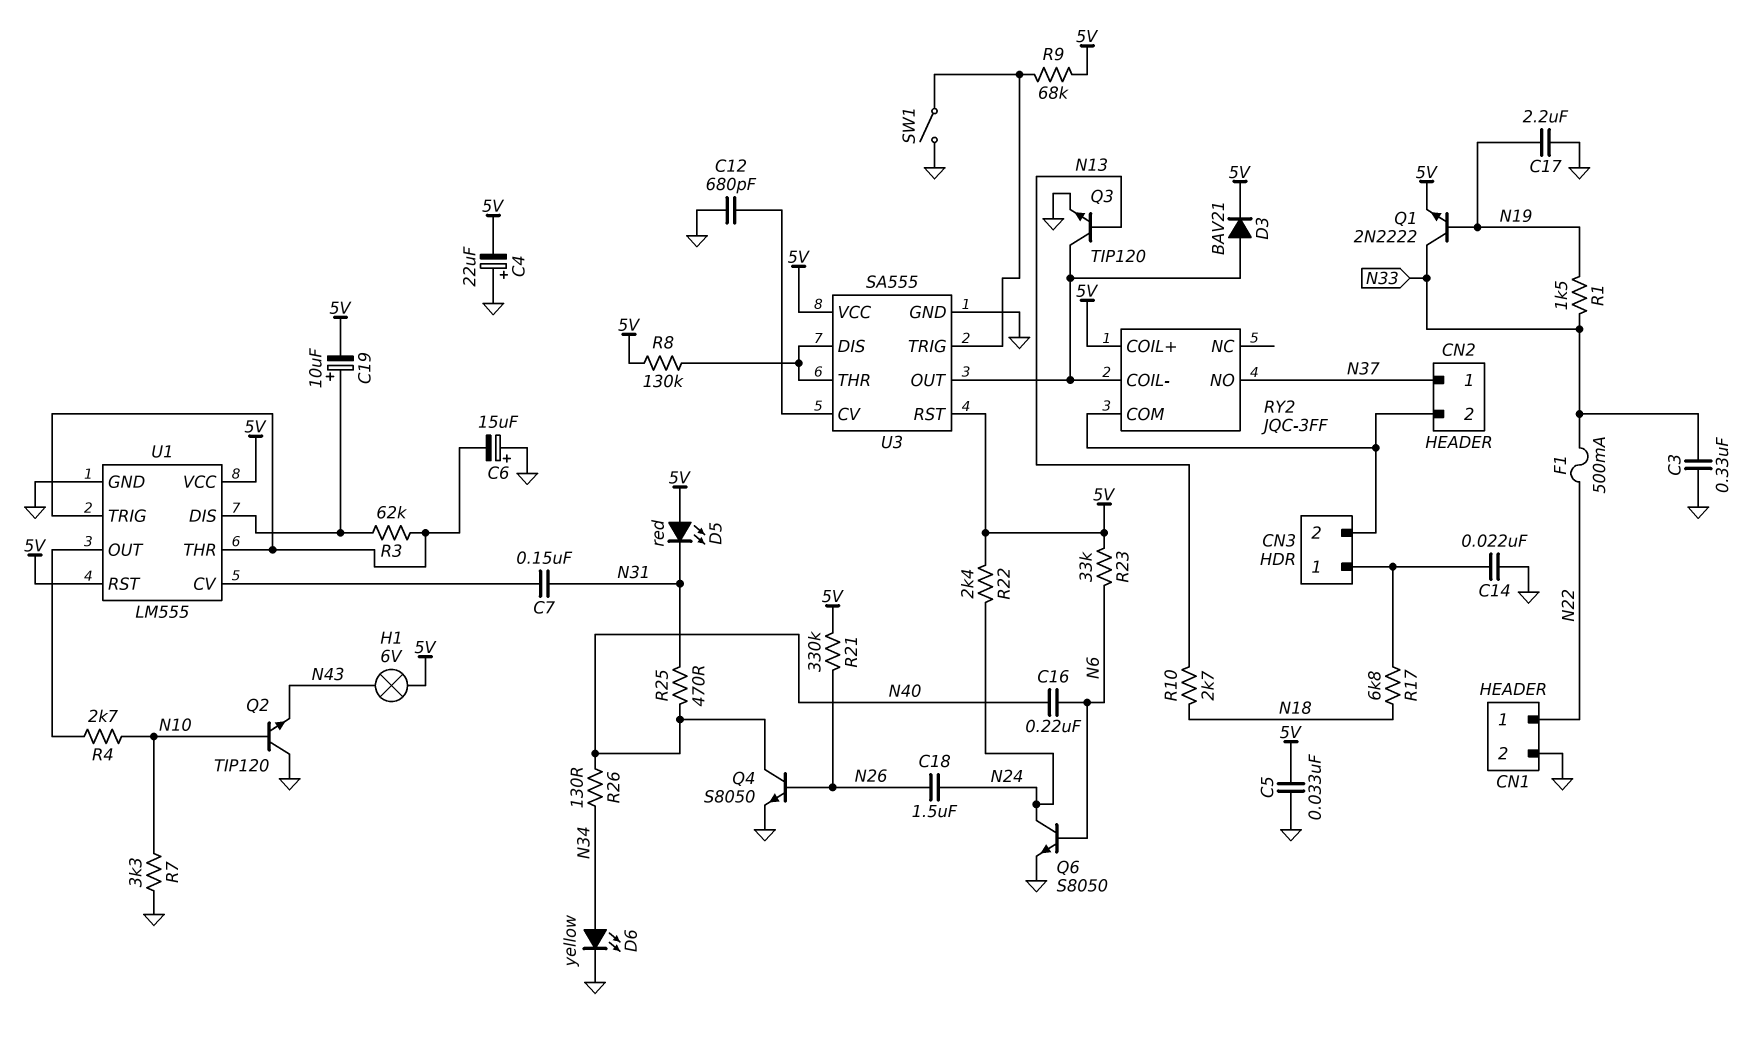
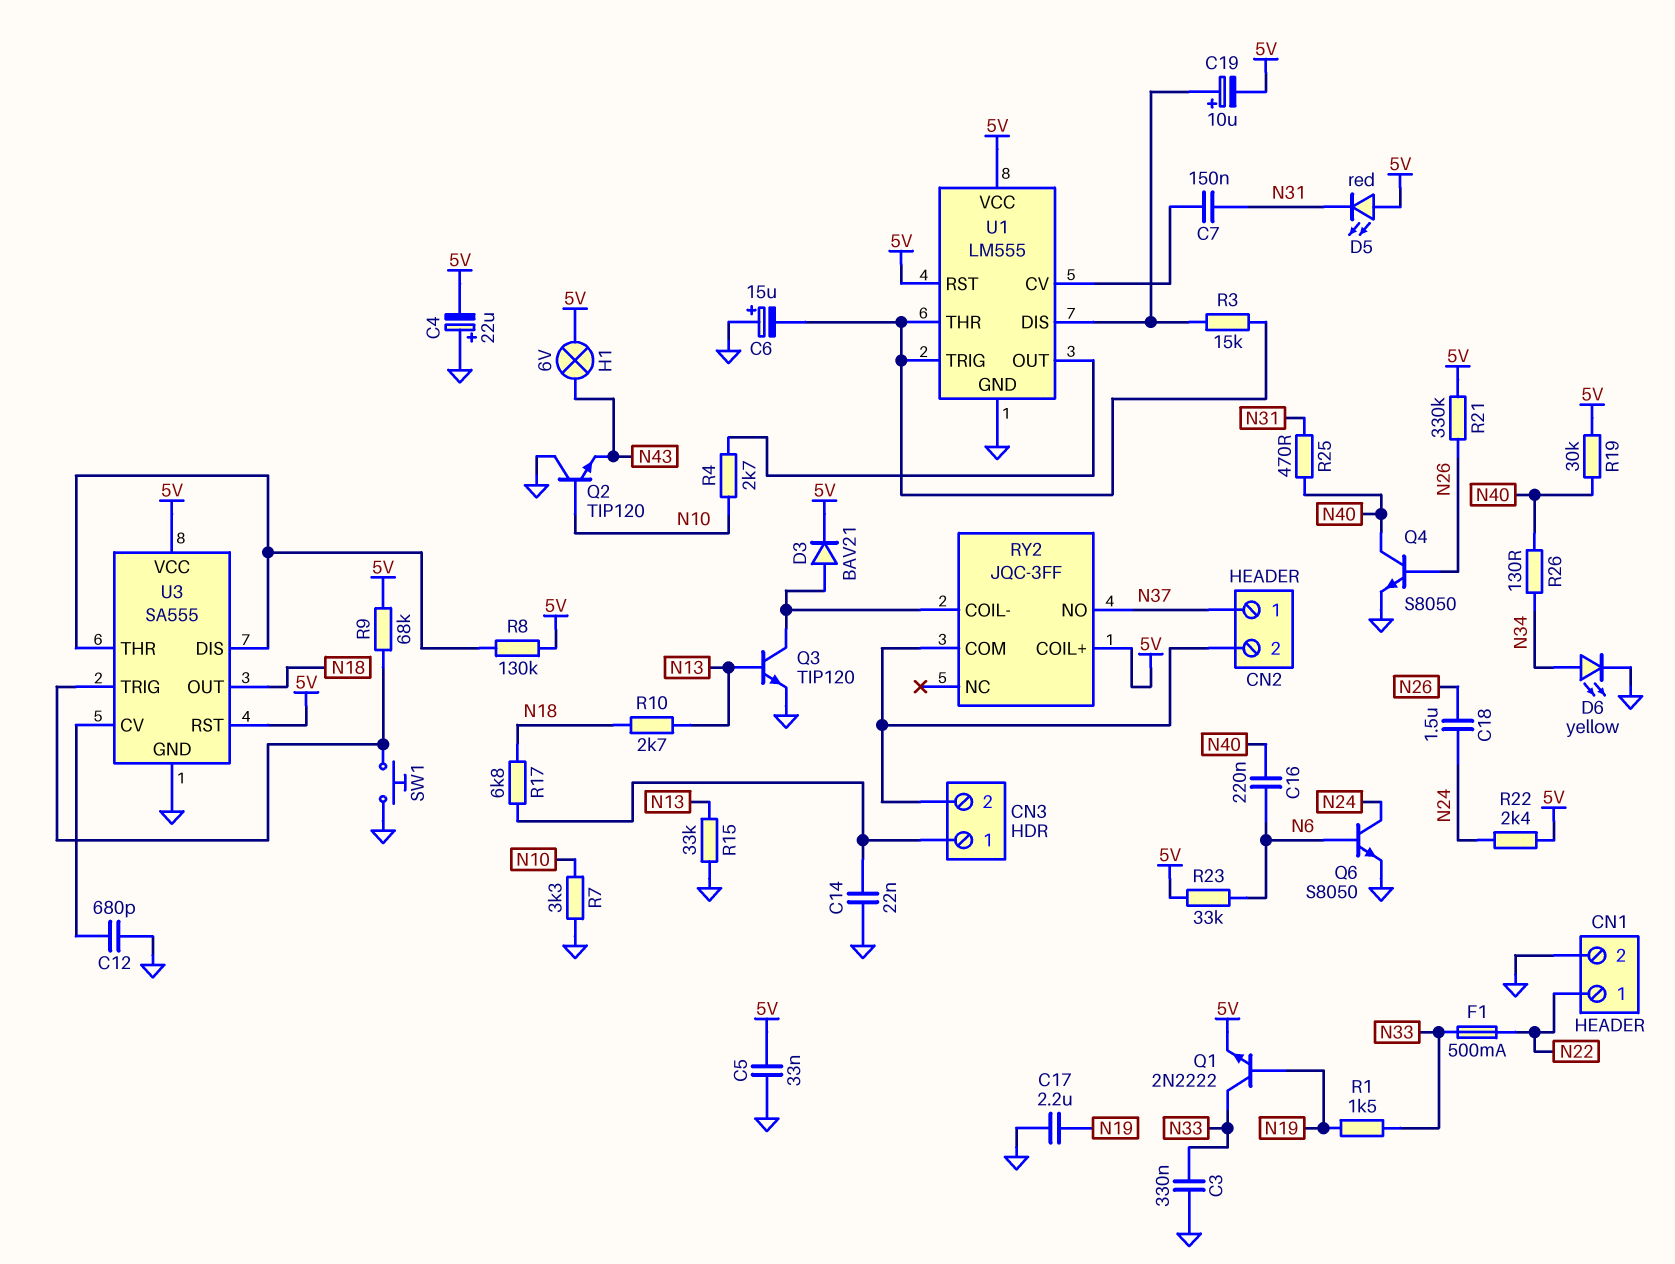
R3: 62k (U1/DIS, U1/THR) -> 15k (U1/DIS, U1/THR)
R15: none -> 33k (GND, N13)
R19: none -> 30k (5V, N40)
SW1: switch (GND, U3/TRIG) -> button (GND, U3/TRIG)
U3 pin OUT: RY2/COIL- -> N18

